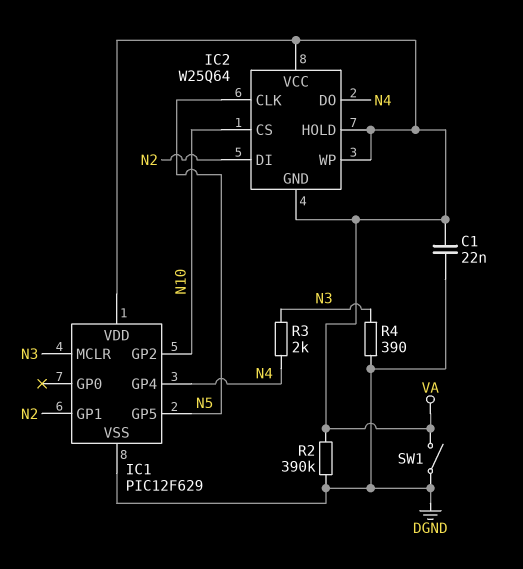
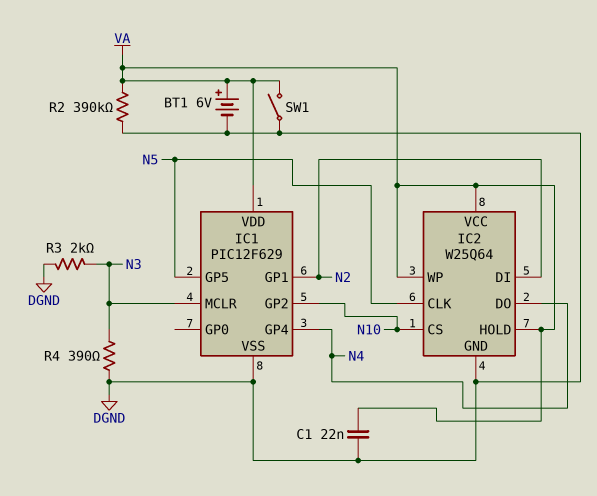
BT1: none -> 6V (plus VA, minus DGND)
IC2 pin GND: VA -> DGND
R3: 2k (N3, N4) -> 2k (DGND, N3)

